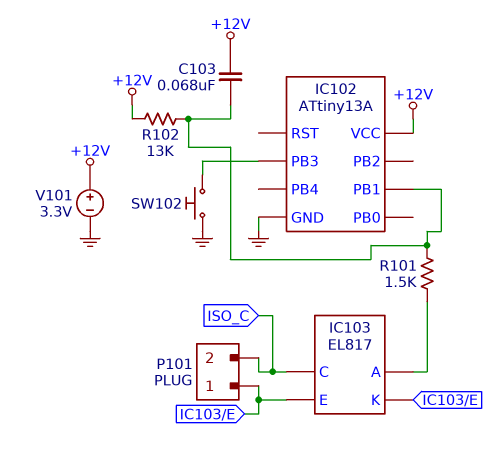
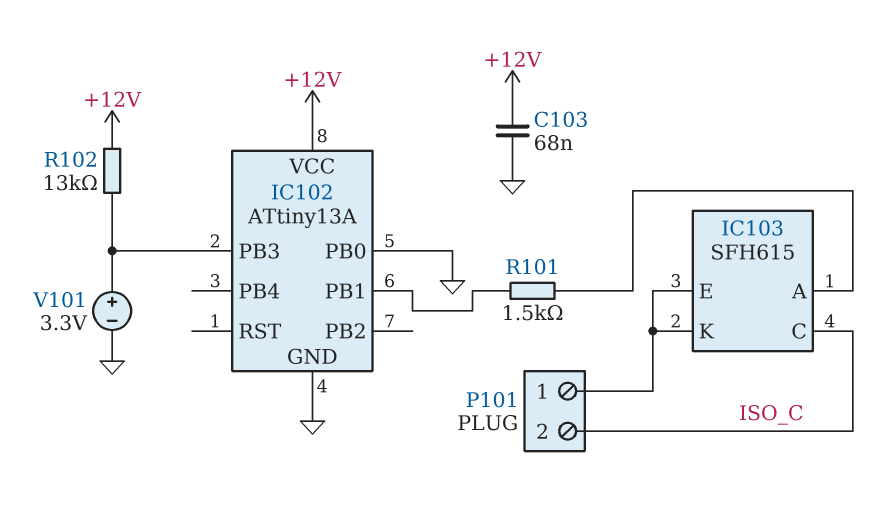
C103: 68nF (+12V, IC102/PB1) -> 68nF (+12V, GND)
IC102 pin PB0: none -> GND
IC103: EL817 -> SFH615
R102: 13k (+12V, IC102/PB1) -> 13k (+12V, IC102/PB3)
SW102: button (GND, IC102/PB3) -> none
V101: 3.3V (plus +12V, minus GND) -> 3.3V (plus IC102/PB3, minus GND)

